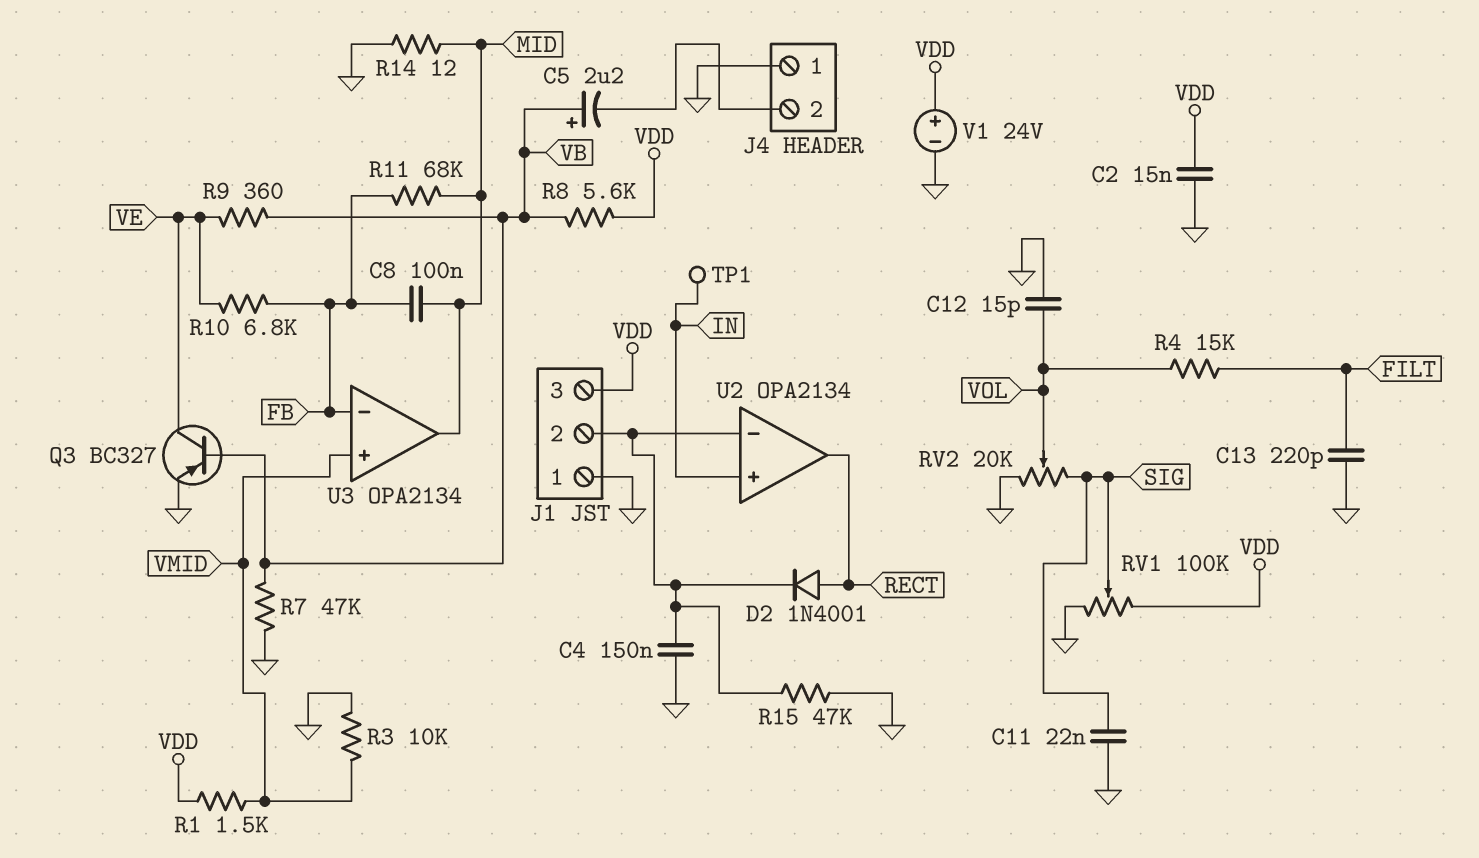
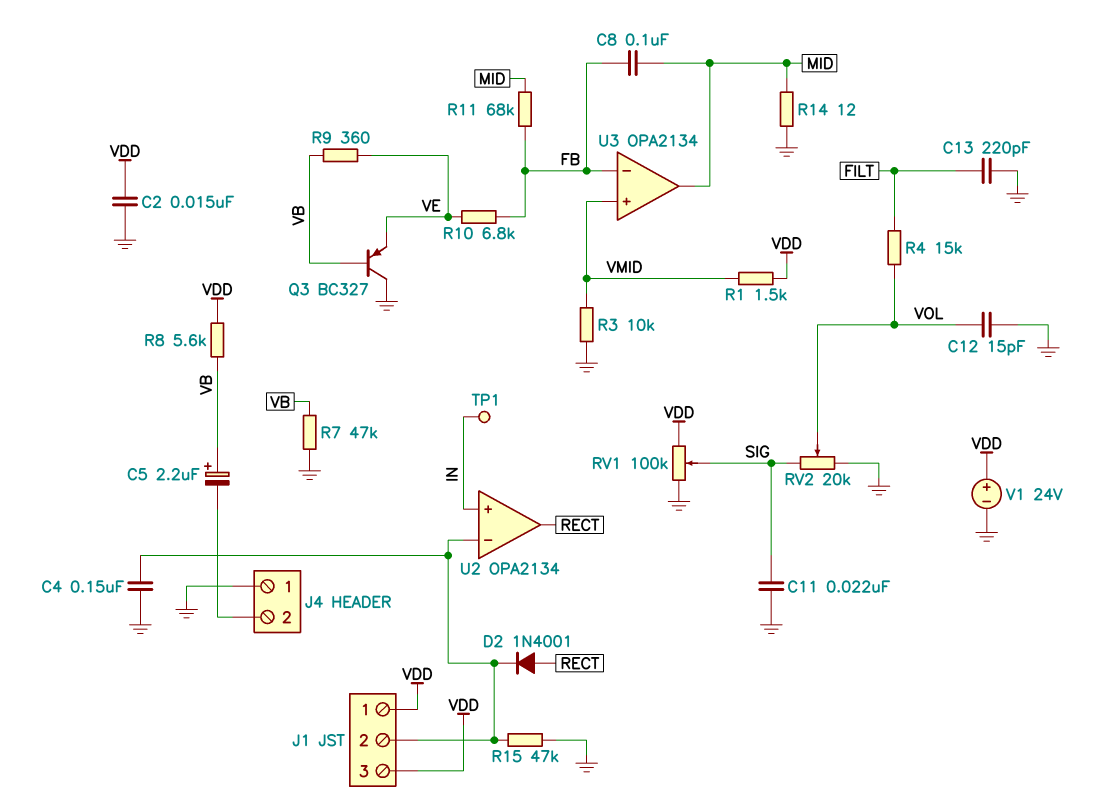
J1 pin 1: GND -> VDD
Q3: PNP BC327 (B VB, C VE, E GND) -> PNP BC327 (B VB, C GND, E VE)

